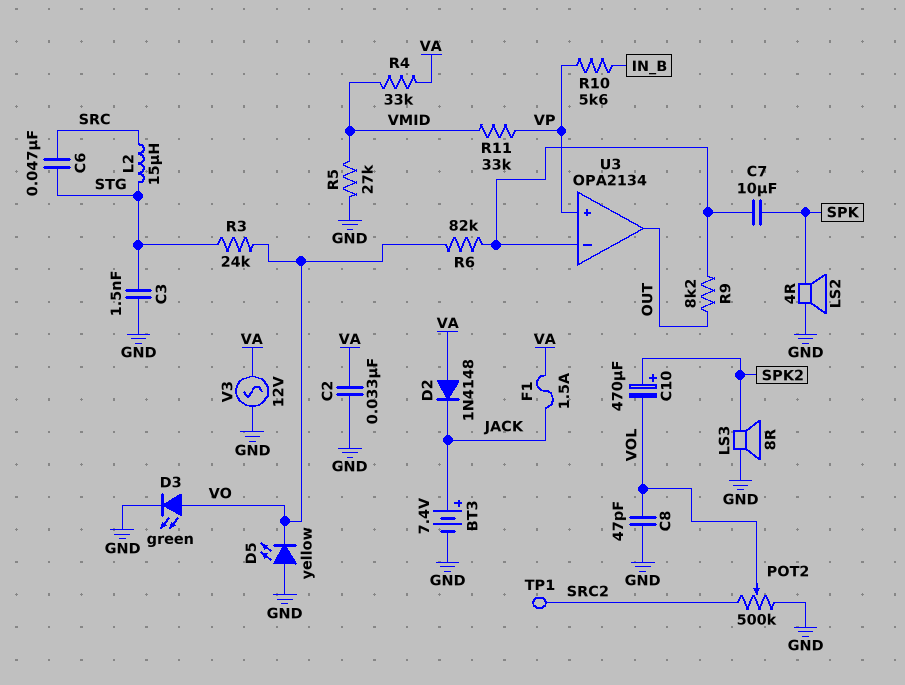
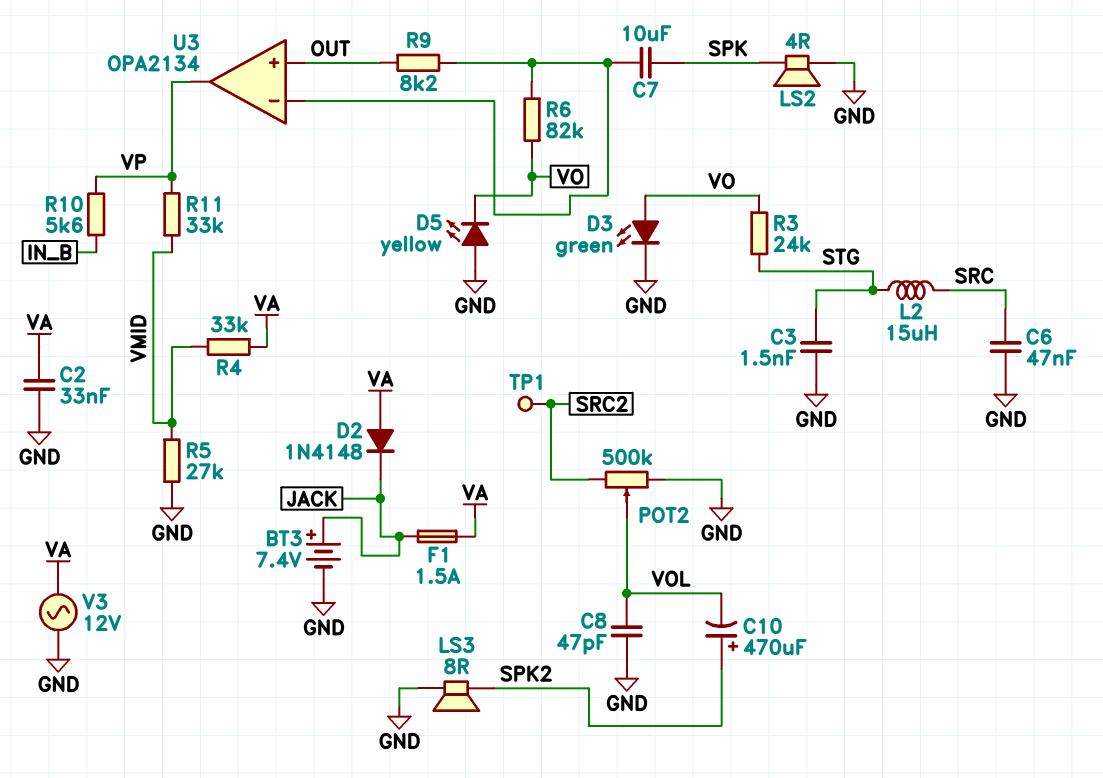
C6: 47nF (SRC, STG) -> 47nF (GND, SRC)
U3 pin in+: VP -> OUT
U3 pin out: OUT -> VP

